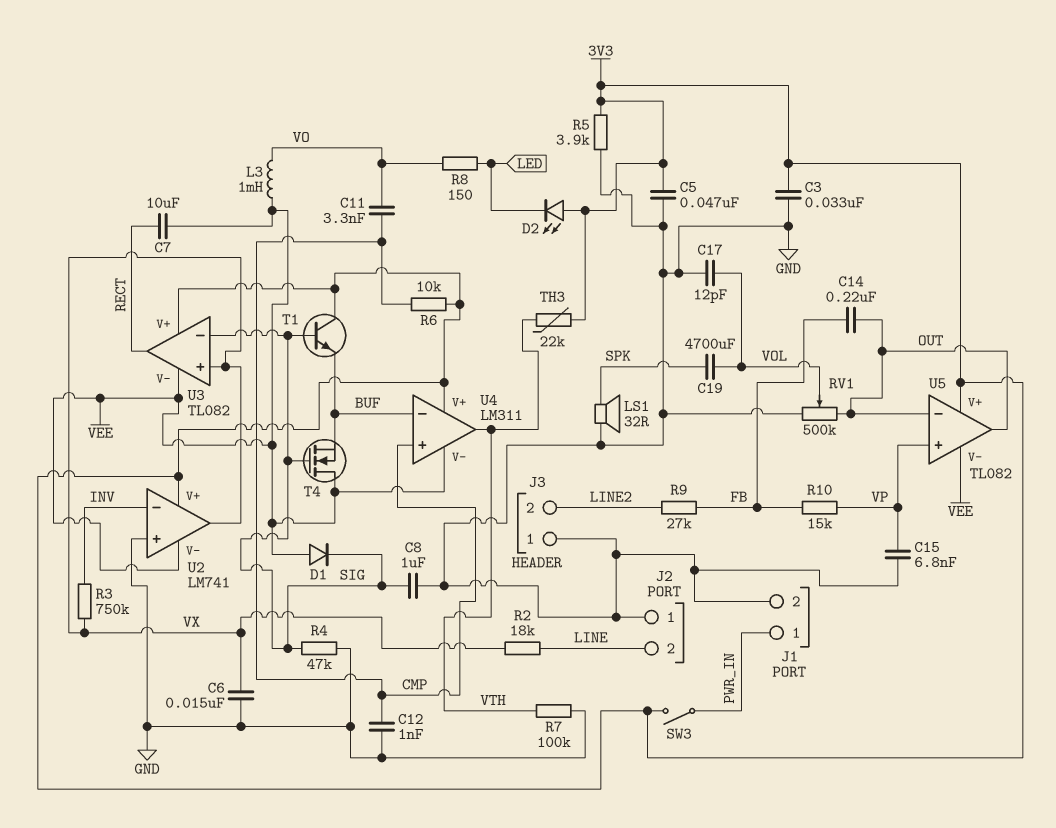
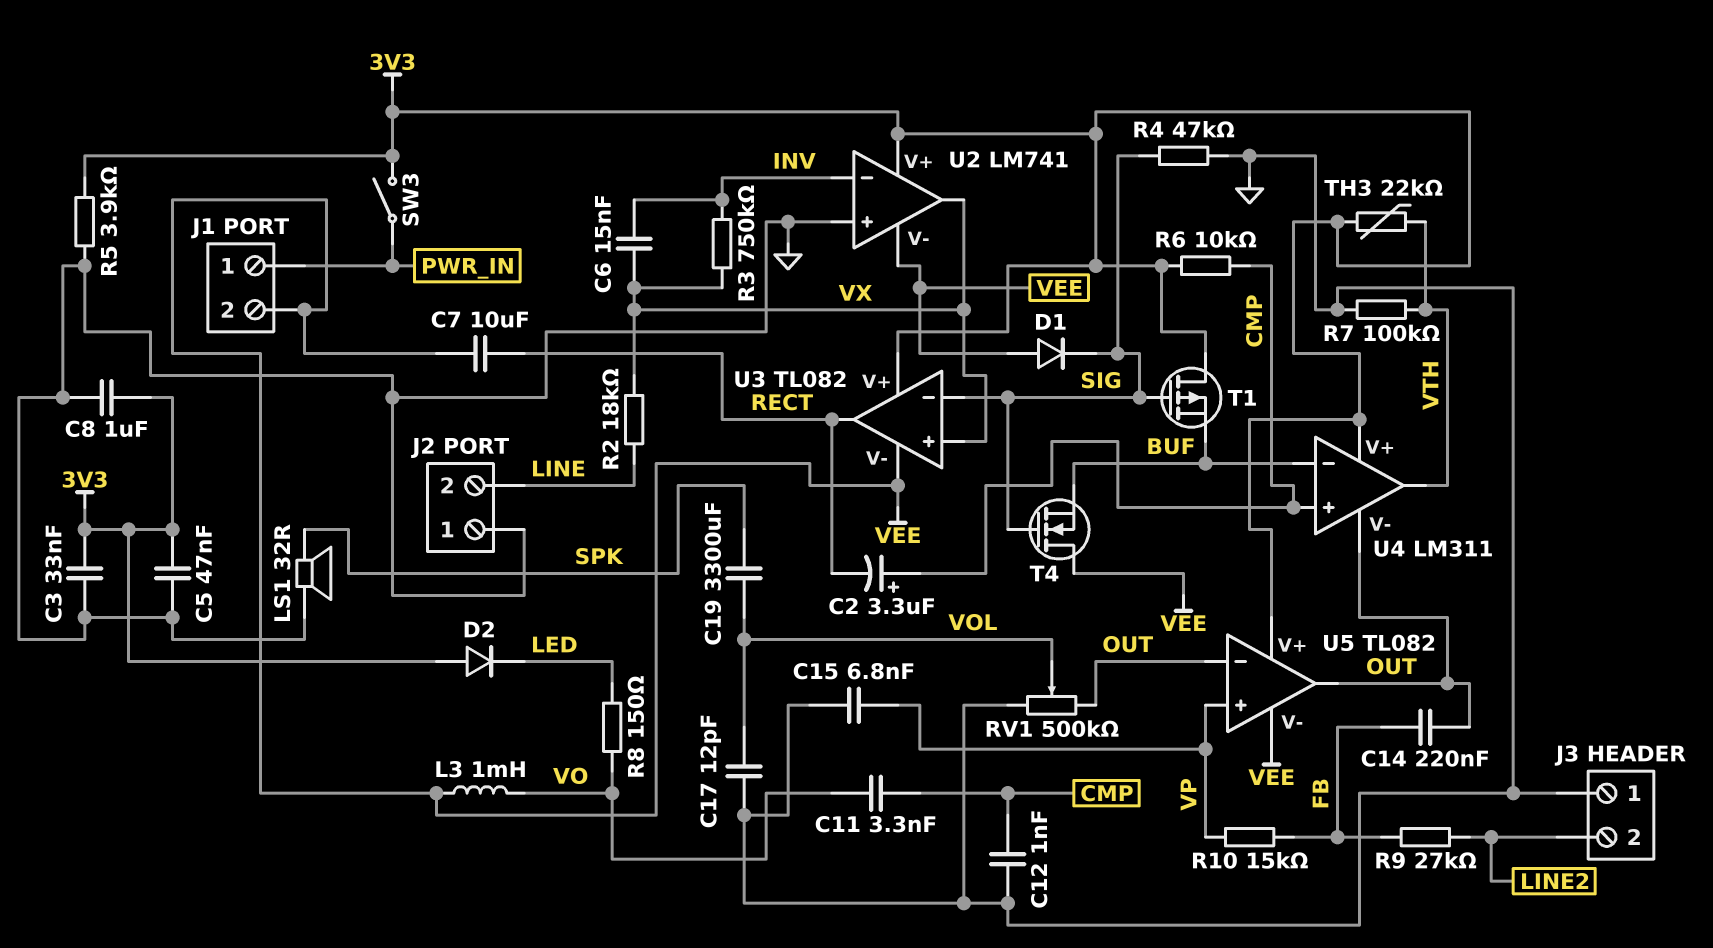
C2: none -> 3.3uF (plus CMP, minus RECT)
C6: 15nF (GND, VX) -> 15nF (INV, VX)
C8: 1uF (GND, SIG) -> 1uF (3V3, GND)
C19: 4700uF (SPK, VOL) -> 3300uF (SPK, VOL)
D2: LED (A 3V3, K LED) -> diode (A 3V3, K LED)
J1 pin 2: GND -> VEE
T1: NPN (B SIG, C 3V3, E BUF) -> PMOS (G SIG, D 3V3, S BUF)
U4 pin V-: VEE -> OUT

